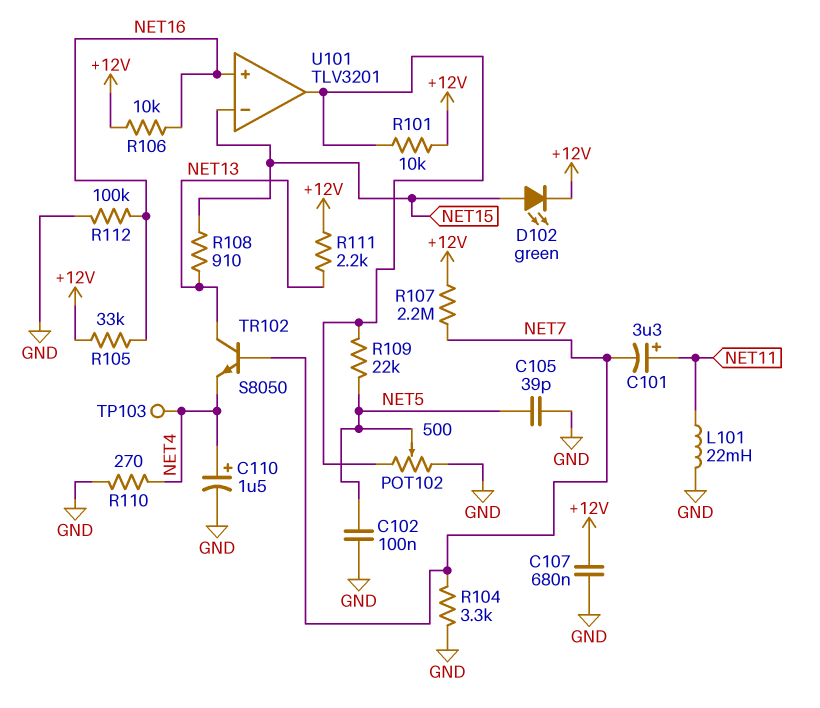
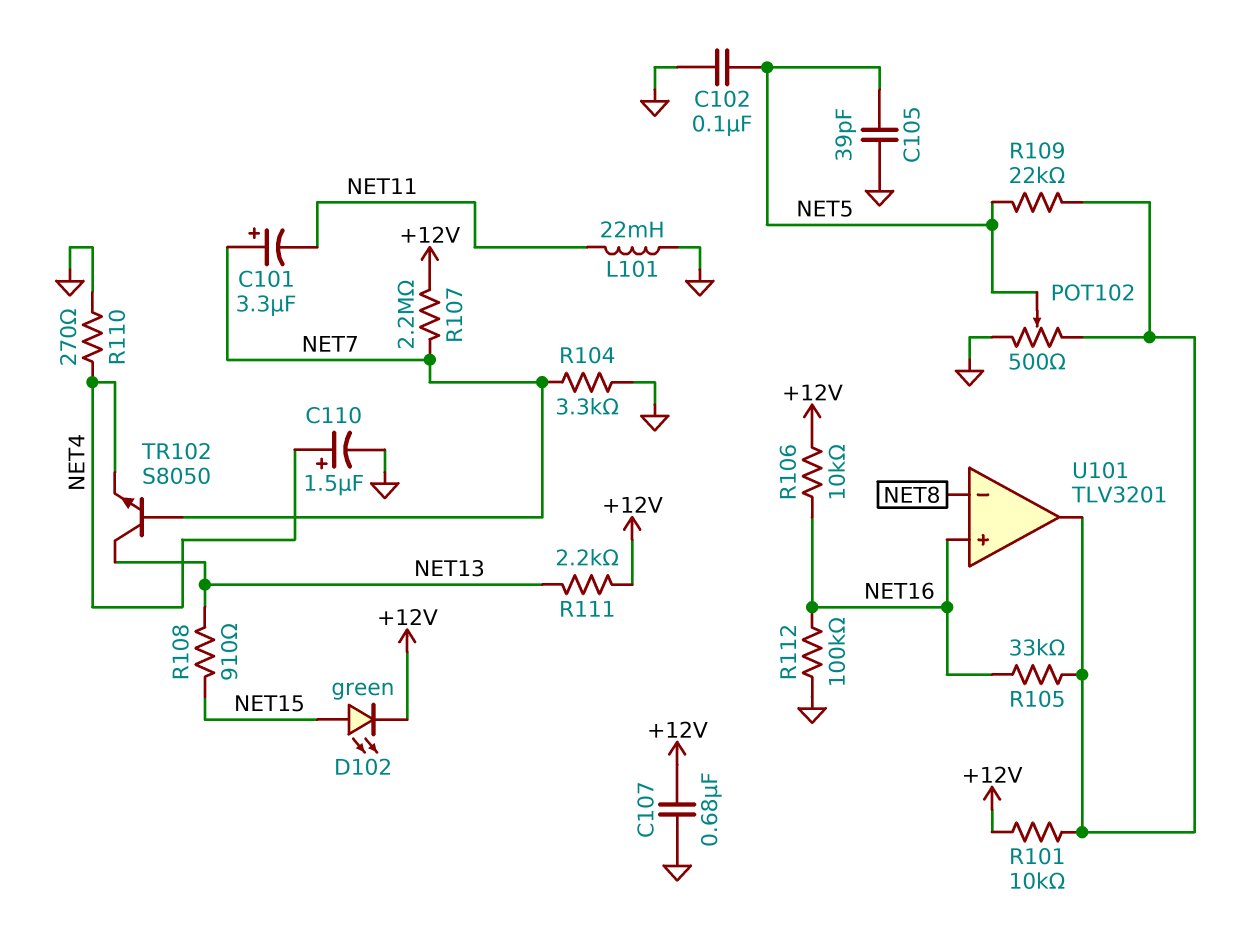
C101: 3.3uF (plus NET11, minus NET7) -> 3.3uF (plus NET7, minus NET11)
R105: 33k (+12V, NET16) -> 33k (NET16, U101/out)
TP103: test point (NET4) -> none
U101 pin in-: NET15 -> NET8

